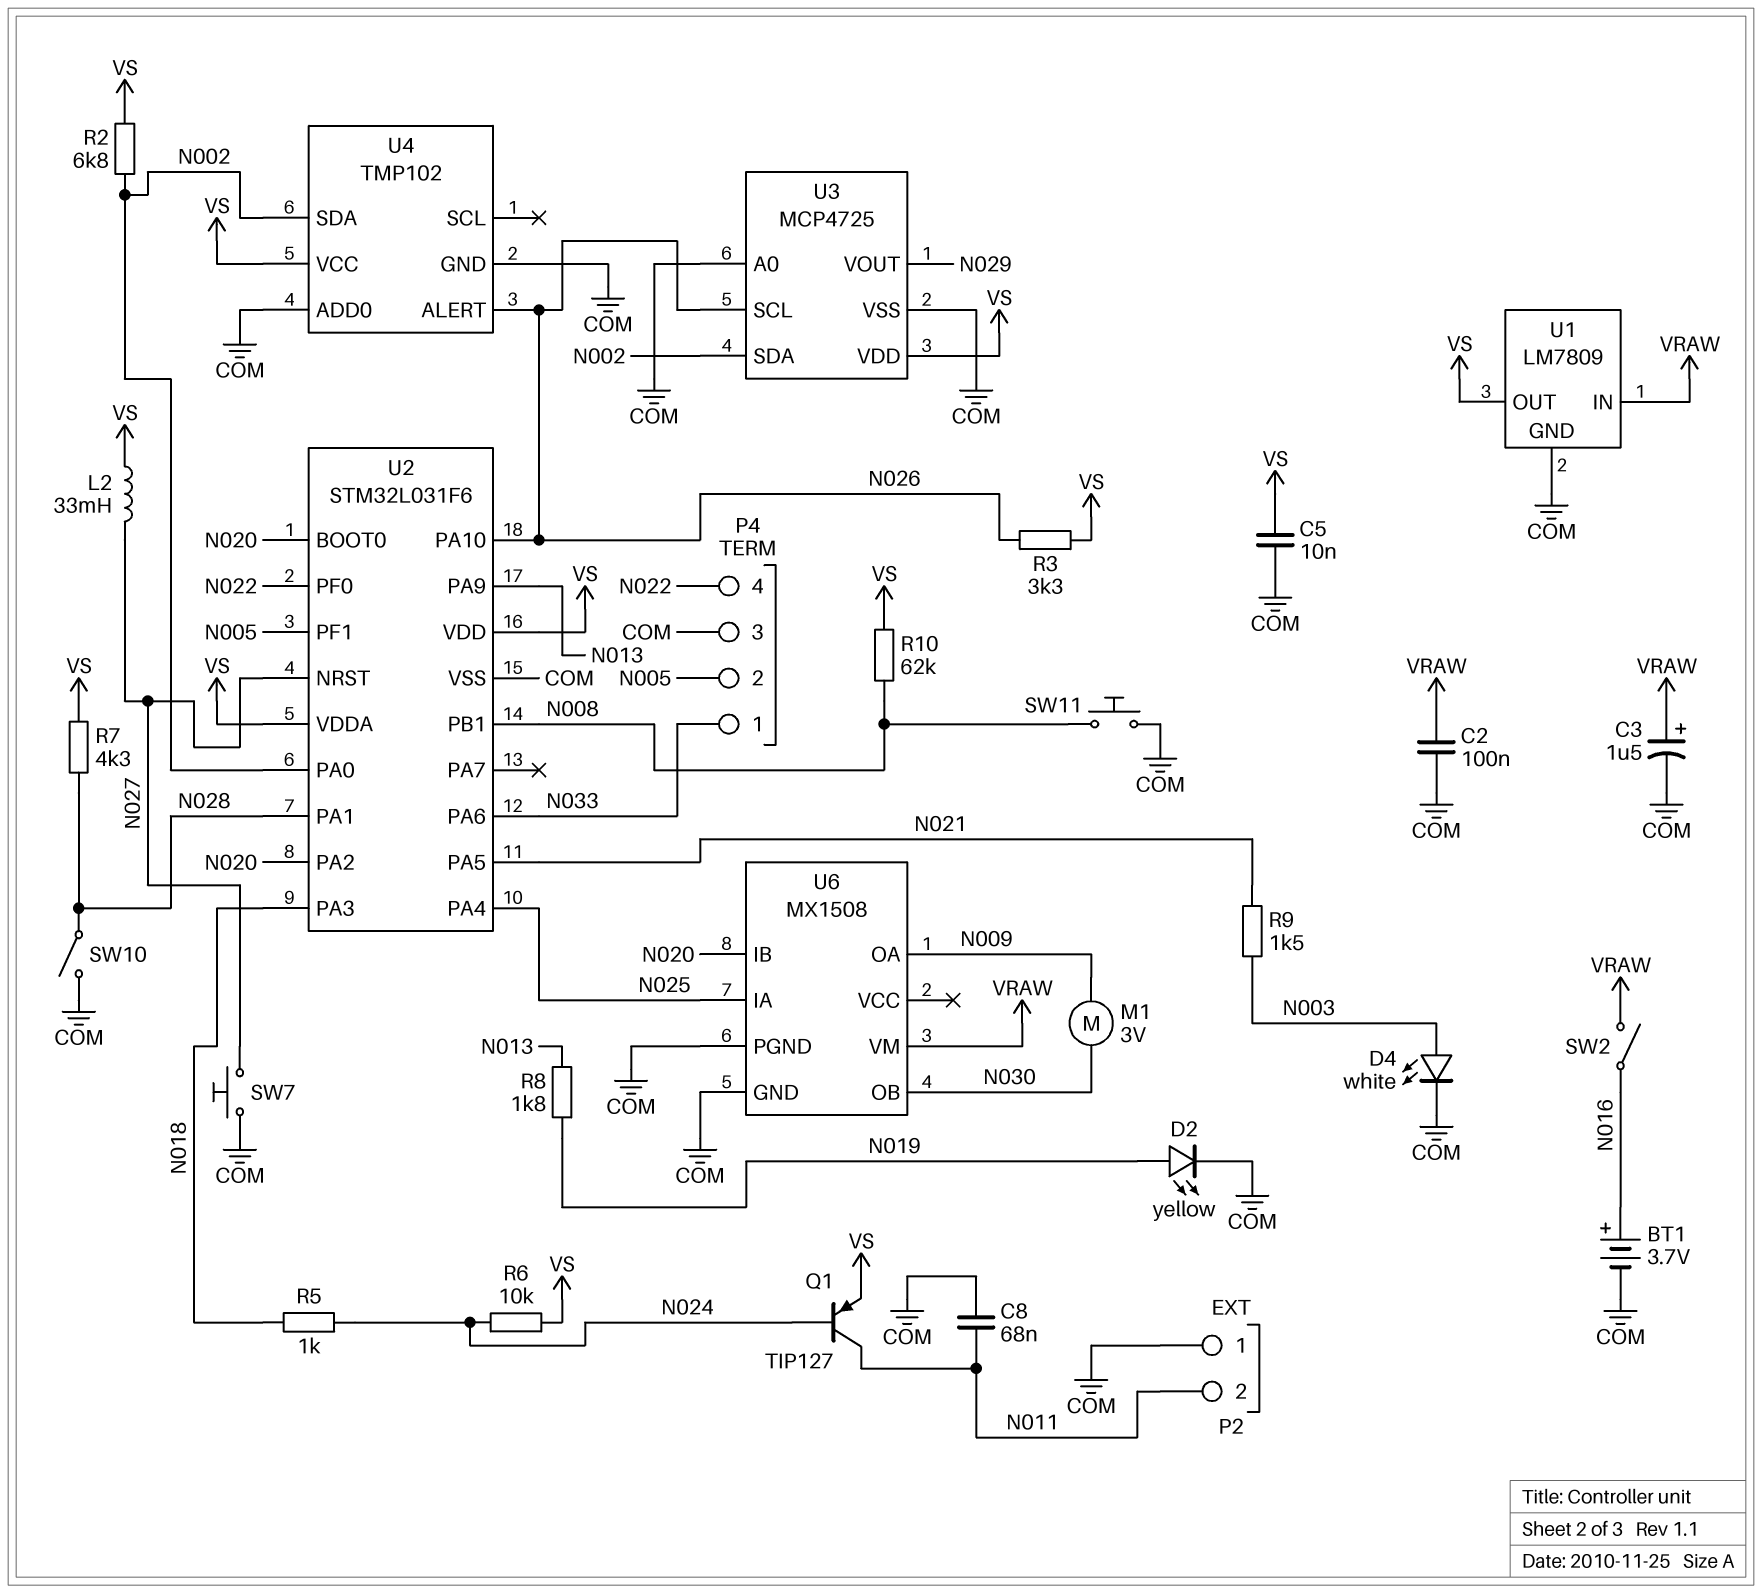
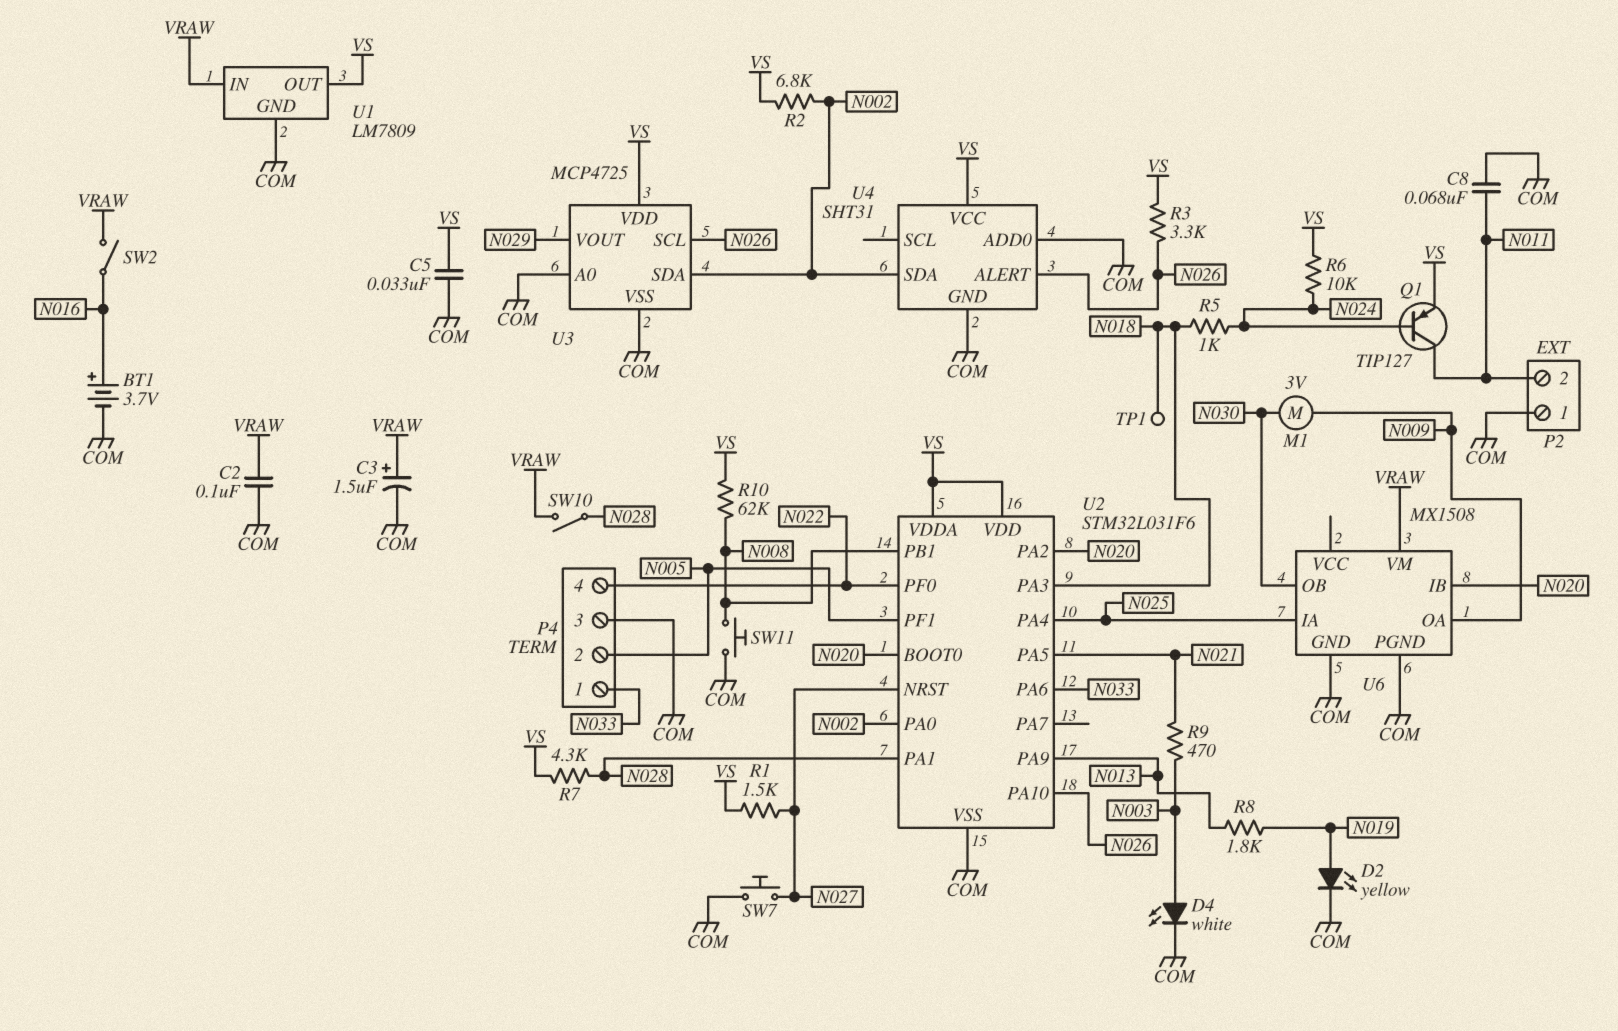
C5: 10nF (COM, VS) -> 33nF (COM, VS)
L2: 33mH (N027, VS) -> none
R1: none -> 1.5k (N027, VS)
R9: 1.5k (N003, N021) -> 470 (N003, N021)
SW10: switch (COM, N028) -> switch (N028, VRAW)
TP1: none -> test point (N018)
U4: TMP102 -> SHT31

